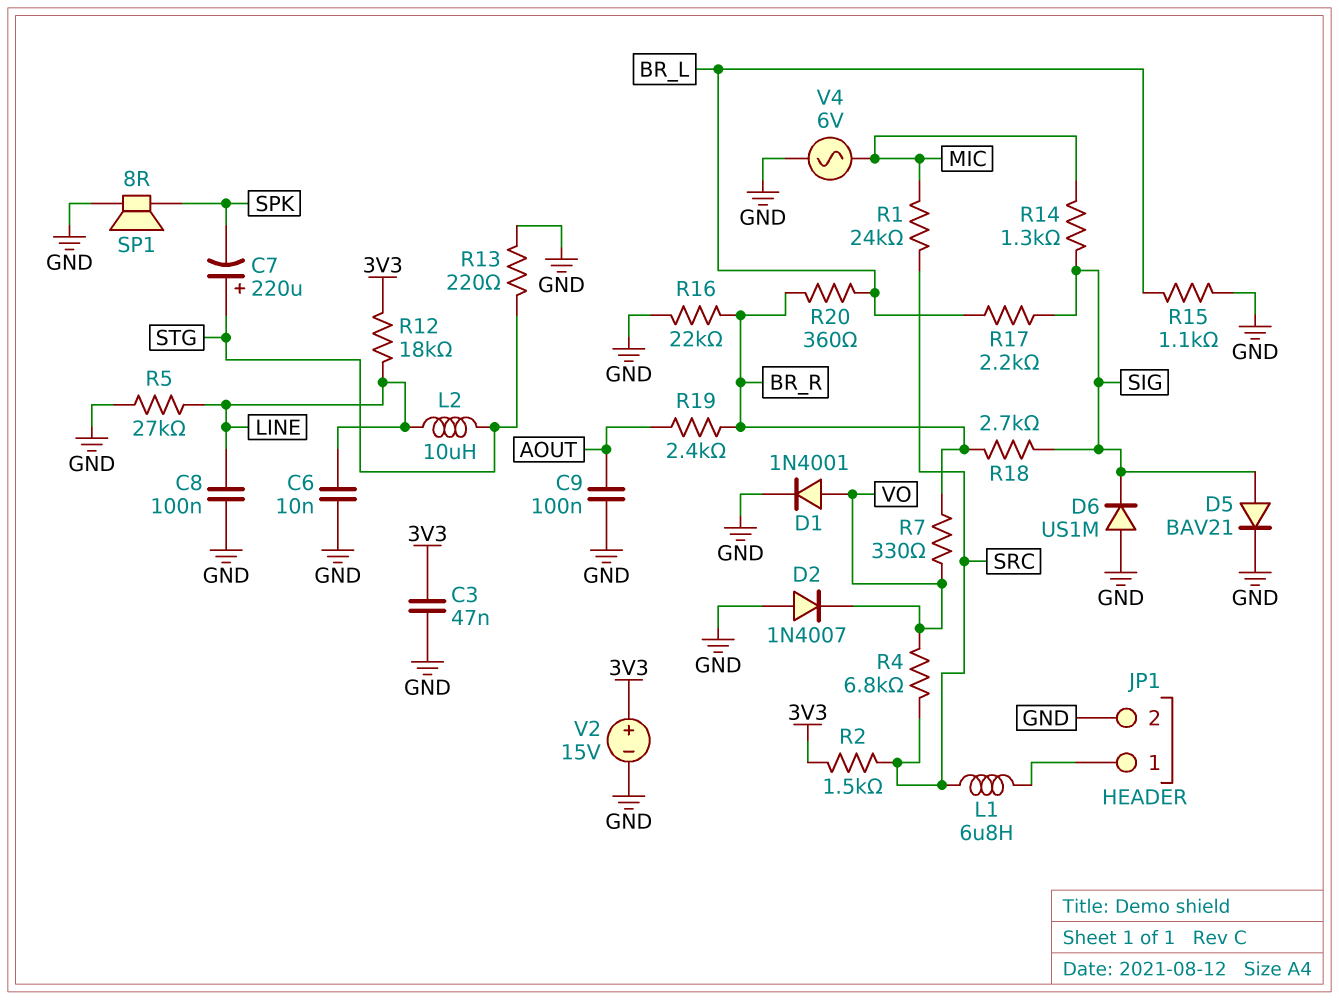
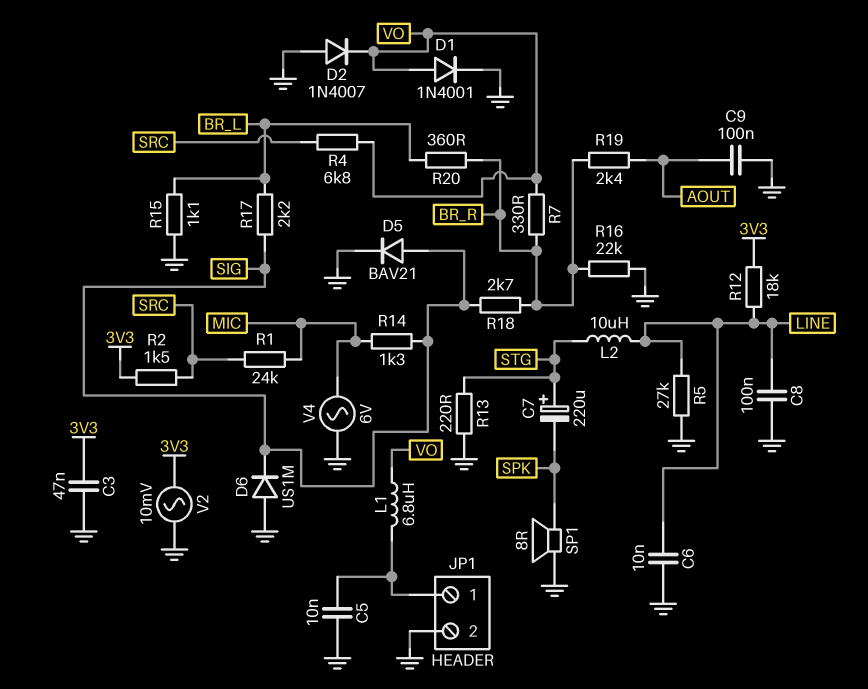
C5: none -> 10nF (GND, JP1/1)
L1: 6.8uH (JP1/1, SRC) -> 6.8uH (JP1/1, VO)
V2: 15V (plus 3V3, minus GND) -> AC 10mV (3V3, GND)

